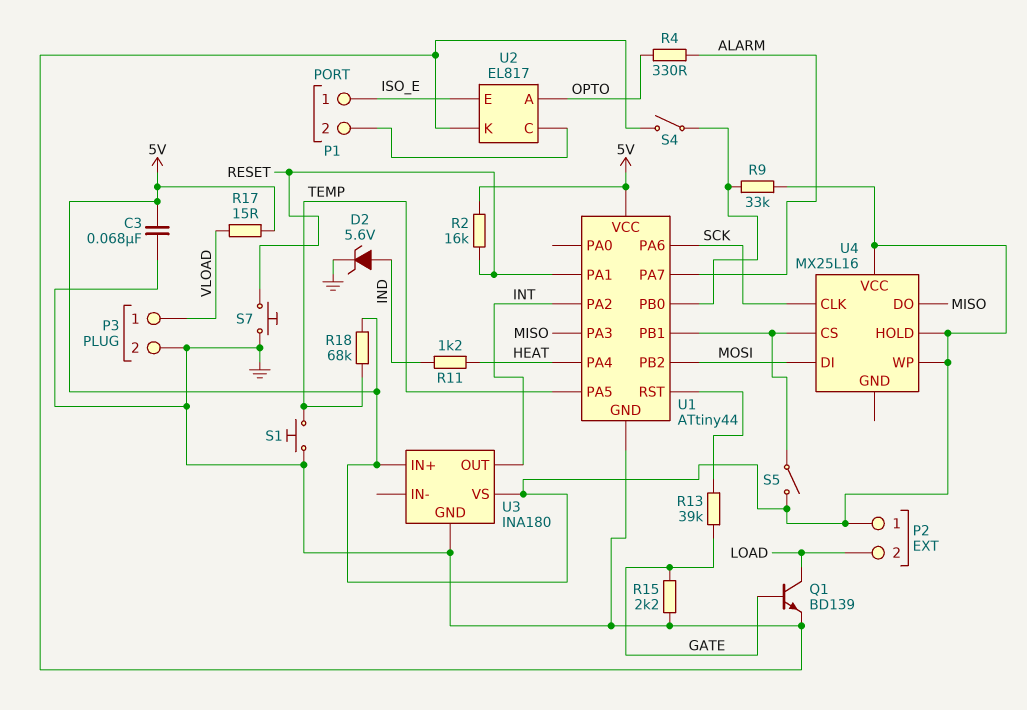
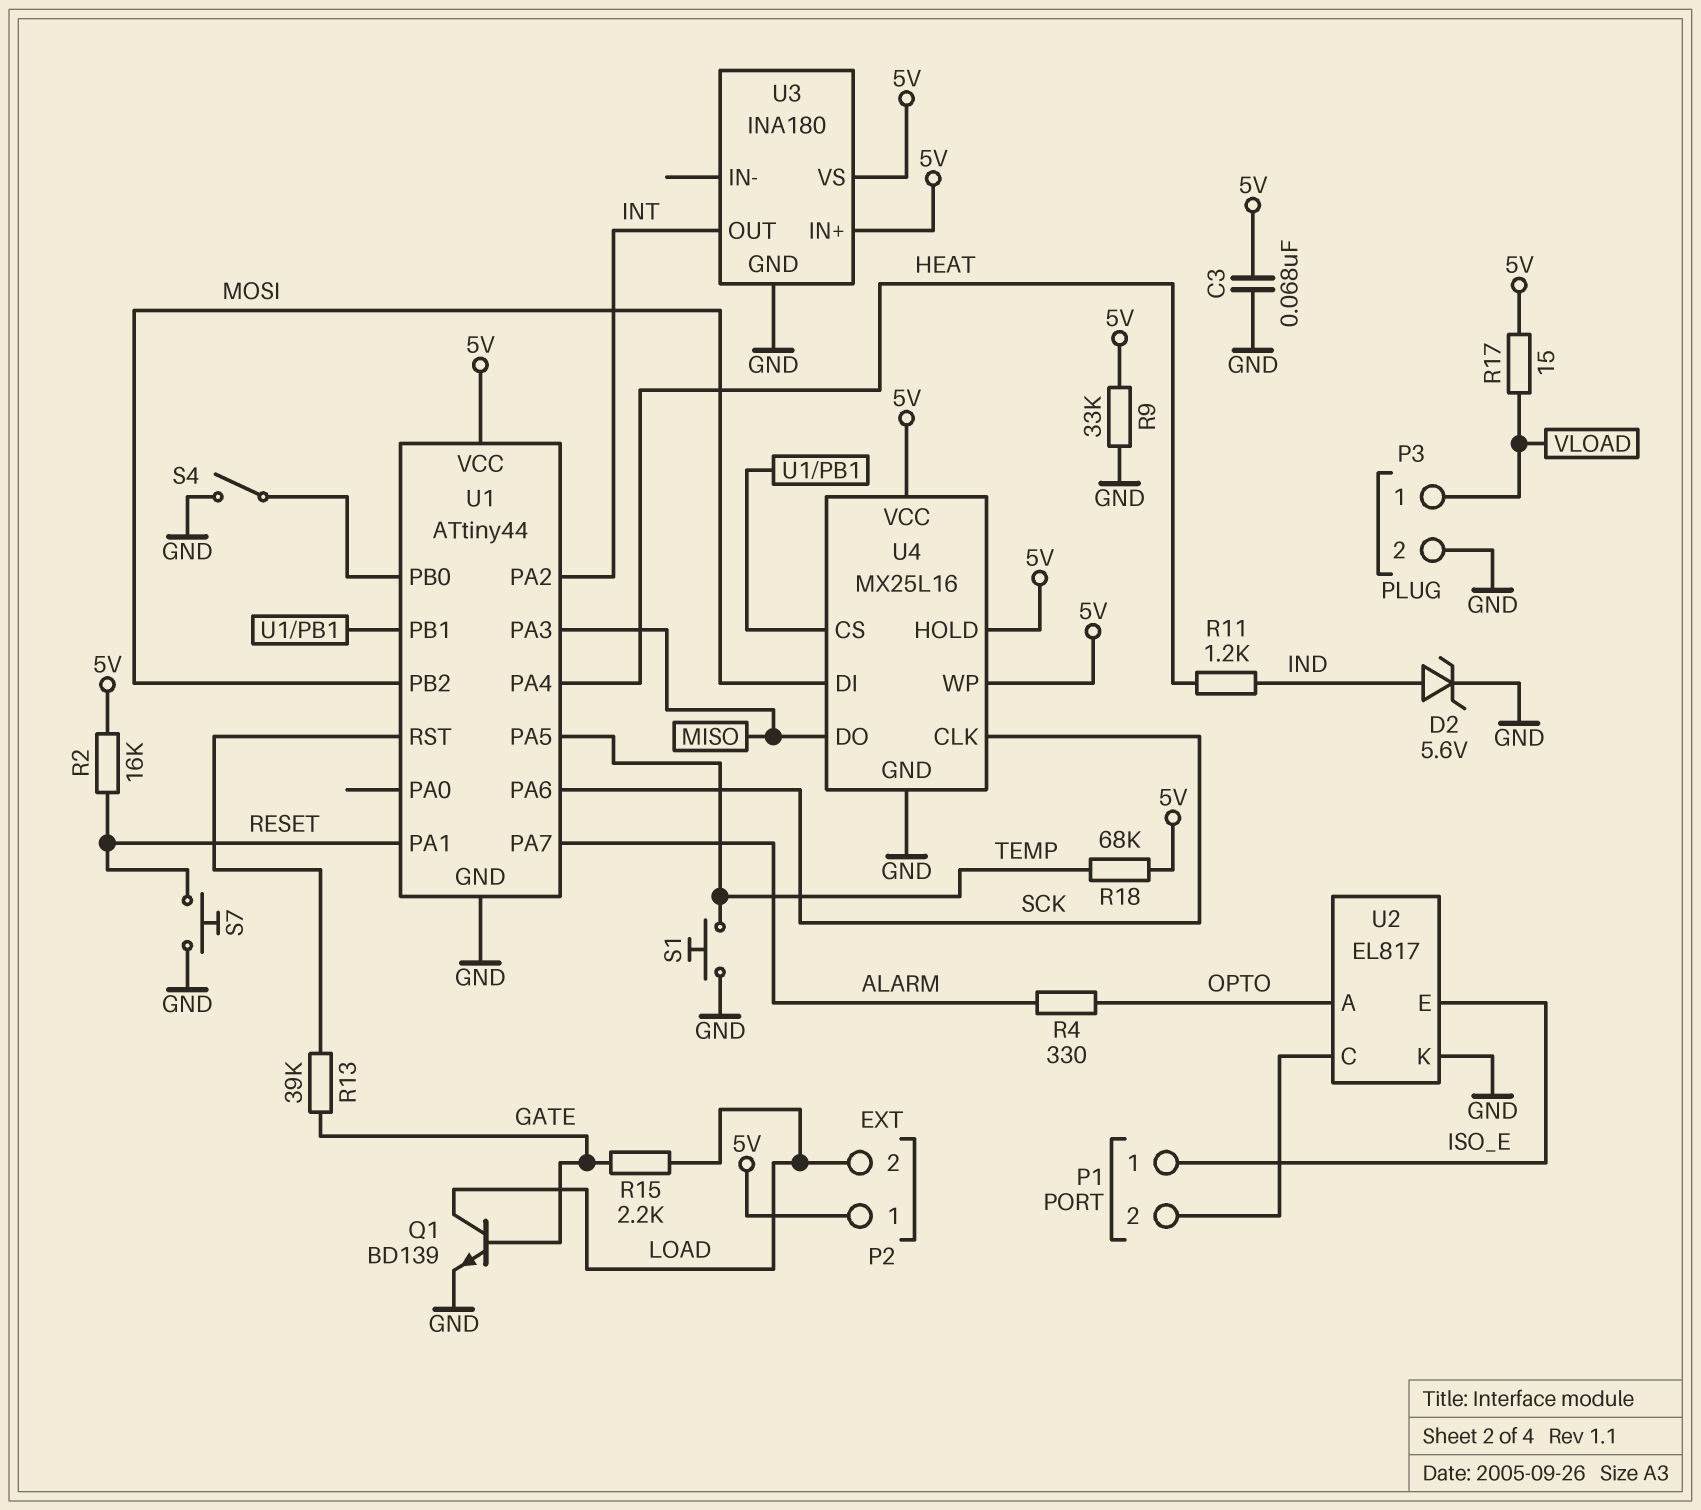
R9: 33k (5V, U1/PB0) -> 33k (5V, GND)
R15: 2.2k (GATE, GND) -> 2.2k (GATE, LOAD)
S5: switch (5V, U1/PB1) -> none
U4 pin GND: none -> GND

